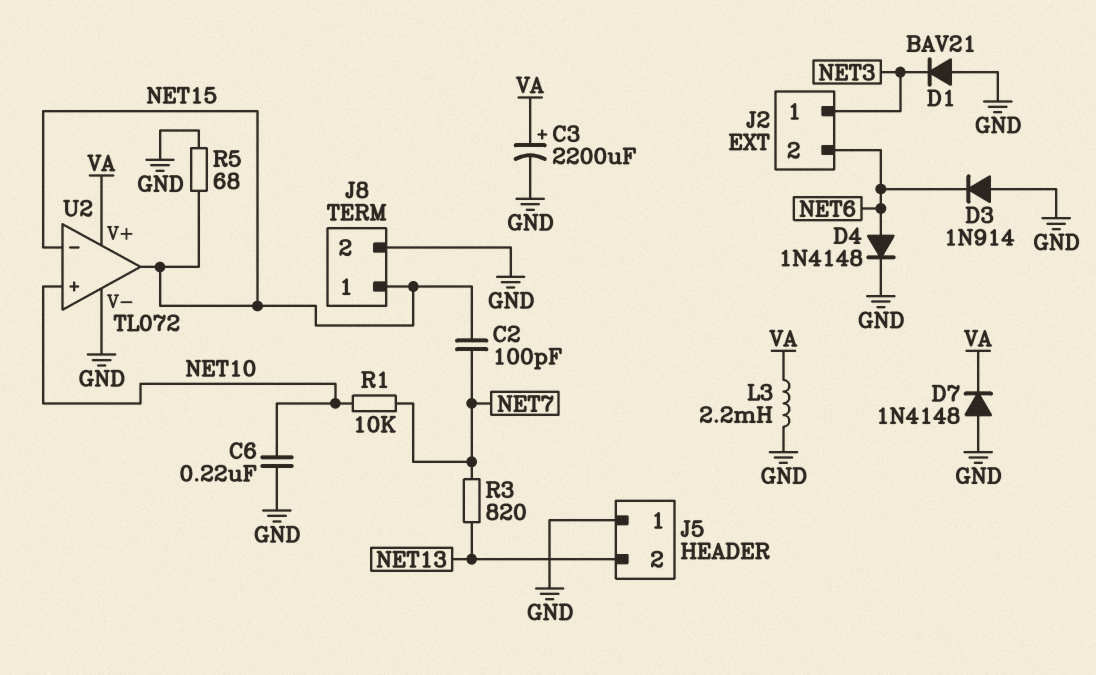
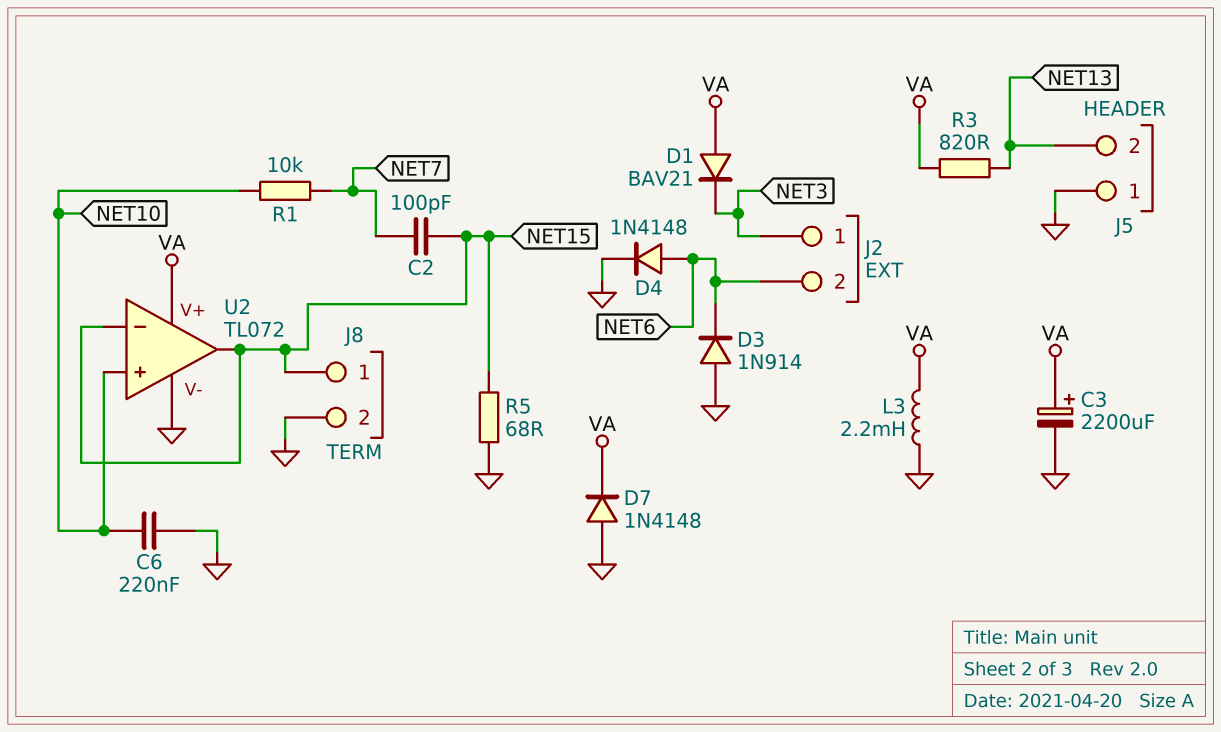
D1: diode BAV21 (A GND, K NET3) -> diode BAV21 (A VA, K NET3)
R3: 820 (NET7, NET13) -> 820 (NET13, VA)

